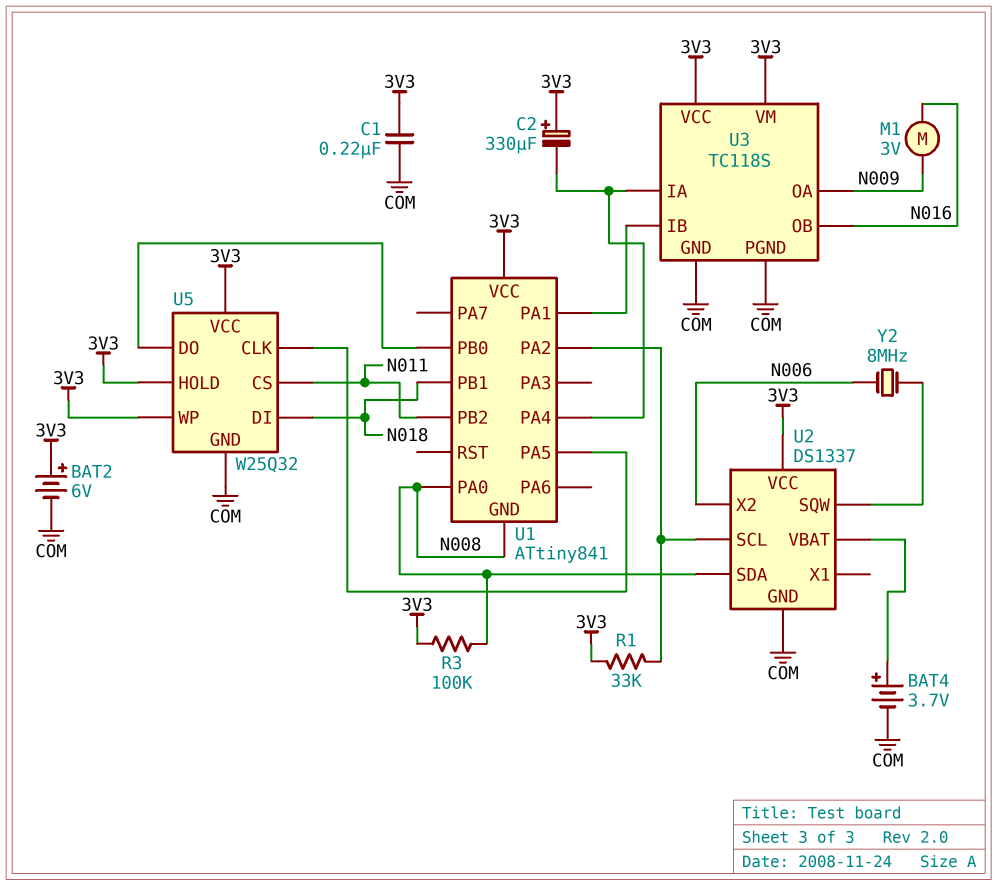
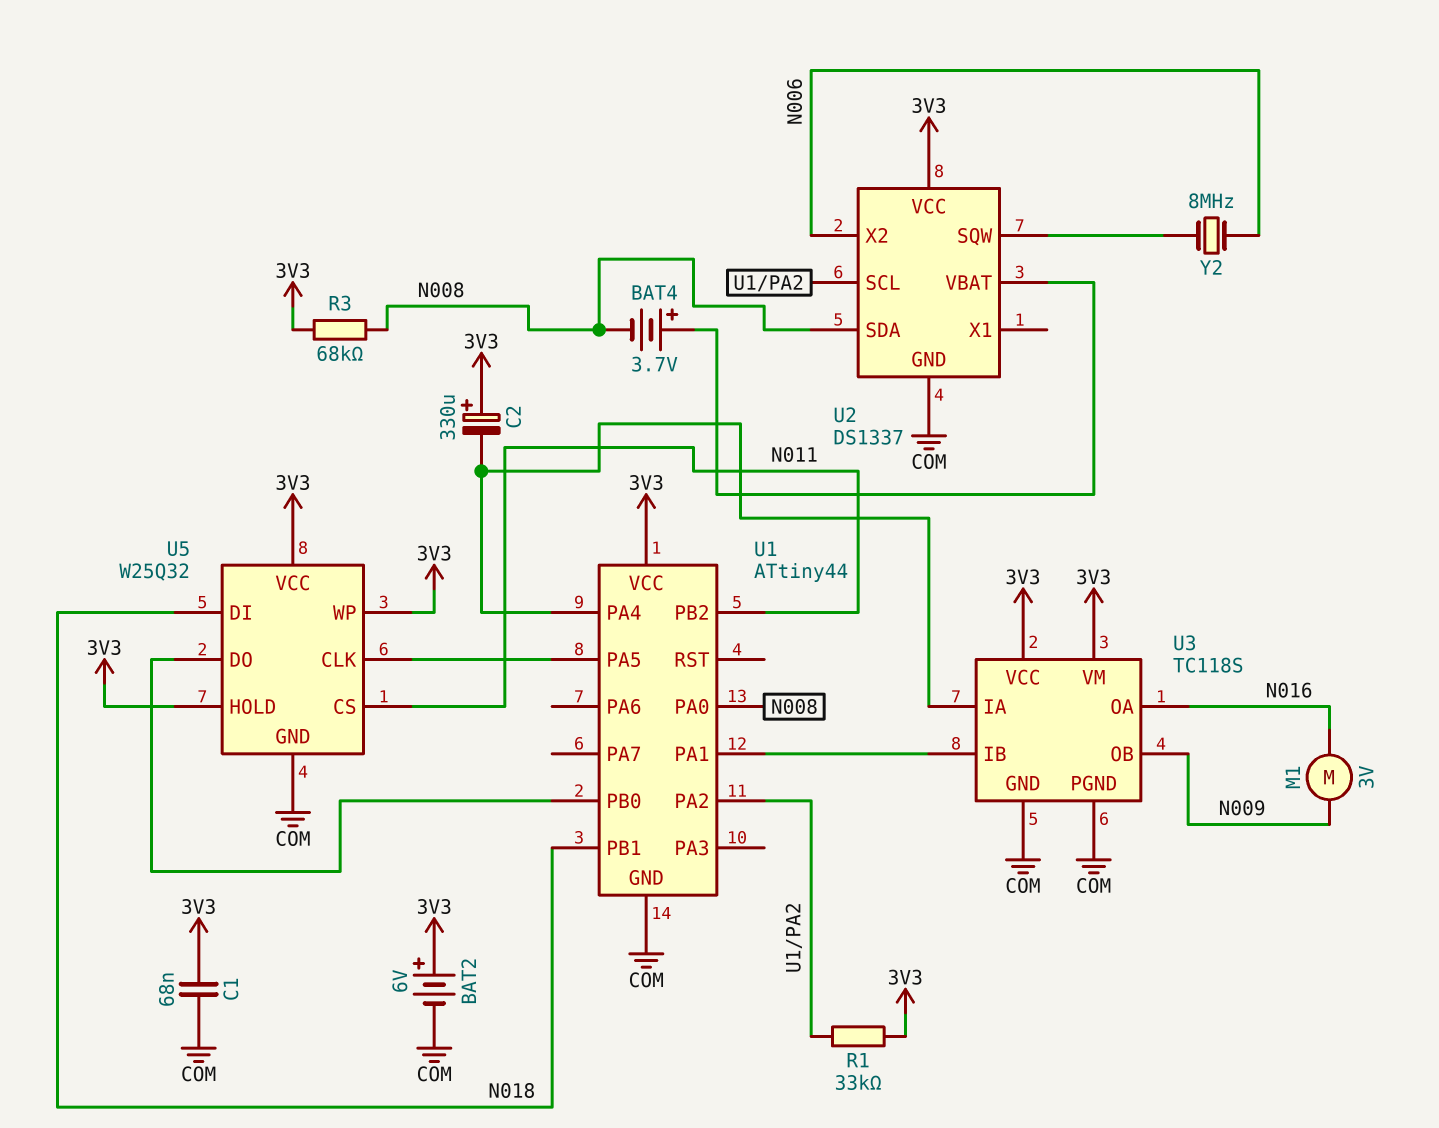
BAT4: 3.7V (plus U2/VBAT, minus COM) -> 3.7V (plus U2/VBAT, minus N008)
C1: 220nF (3V3, COM) -> 68nF (3V3, COM)
R3: 100k (3V3, N008) -> 68k (3V3, N008)
U1: ATtiny841 -> ATtiny44
U1 pin GND: N008 -> COM
U3 pin OA: N009 -> N016
U3 pin OB: N016 -> N009

